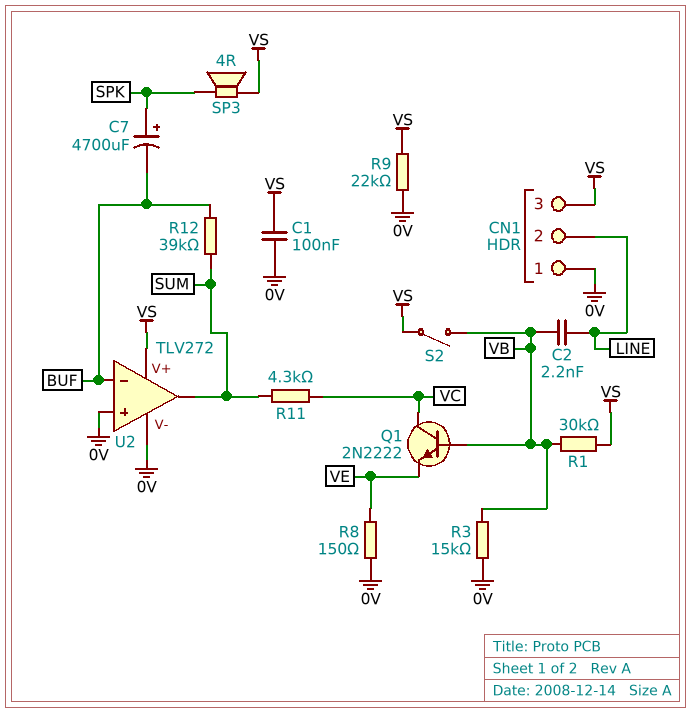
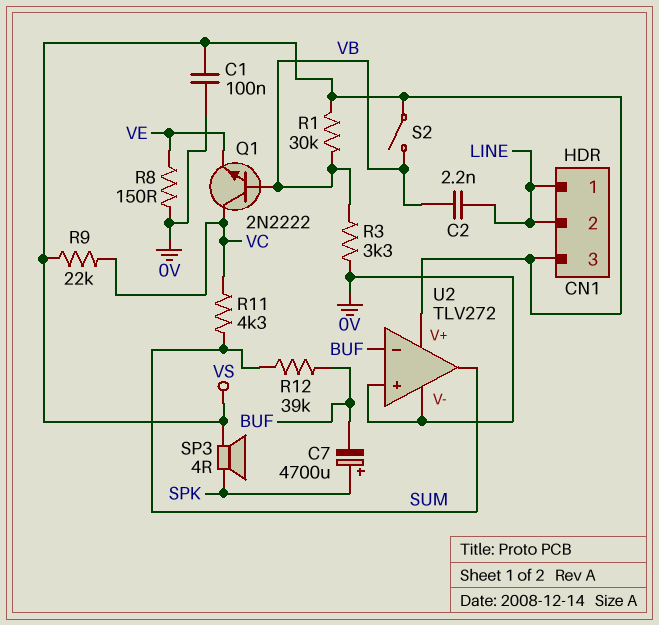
CN1 pin 1: 0V -> LINE
R3: 15k (0V, VB) -> 3.3k (0V, VB)
R9: 22k (0V, VS) -> 22k (VC, VS)

